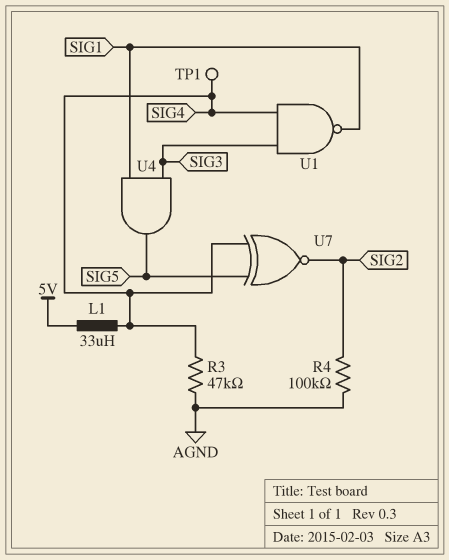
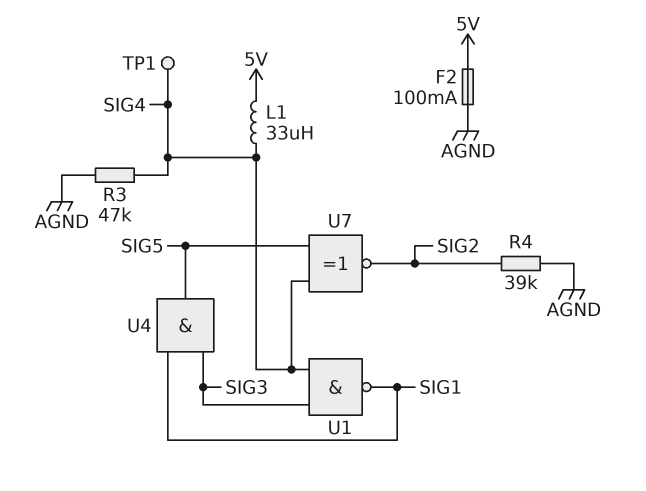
F2: none -> 100mA (5V, AGND)
R4: 100k (AGND, SIG2) -> 39k (AGND, SIG2)

